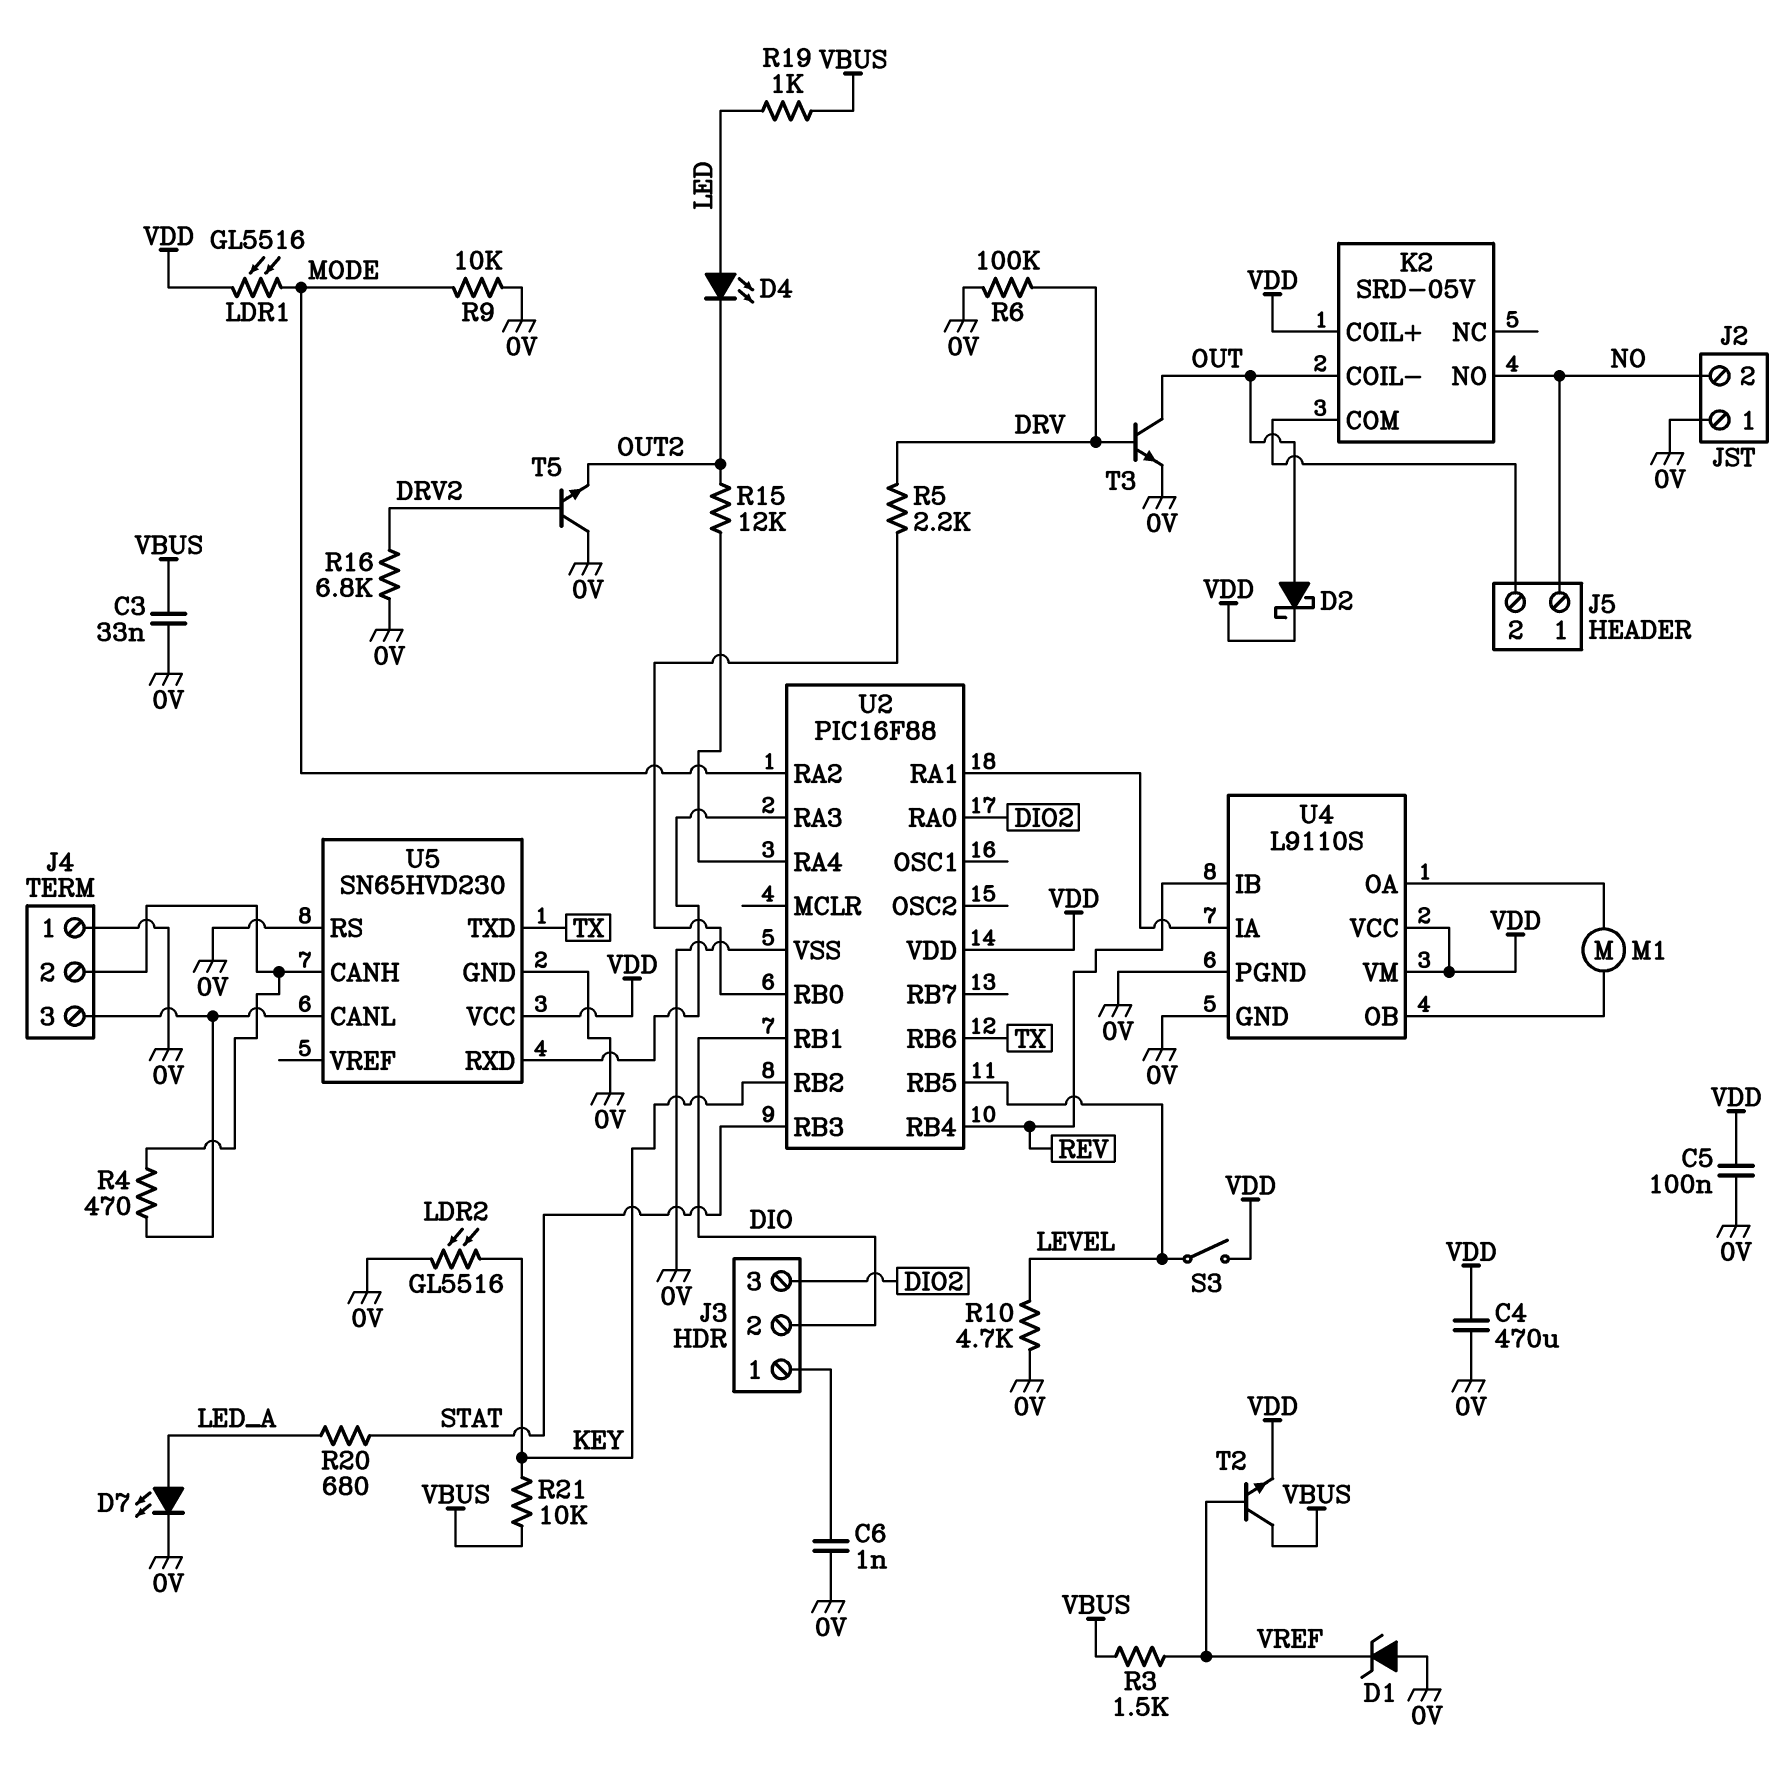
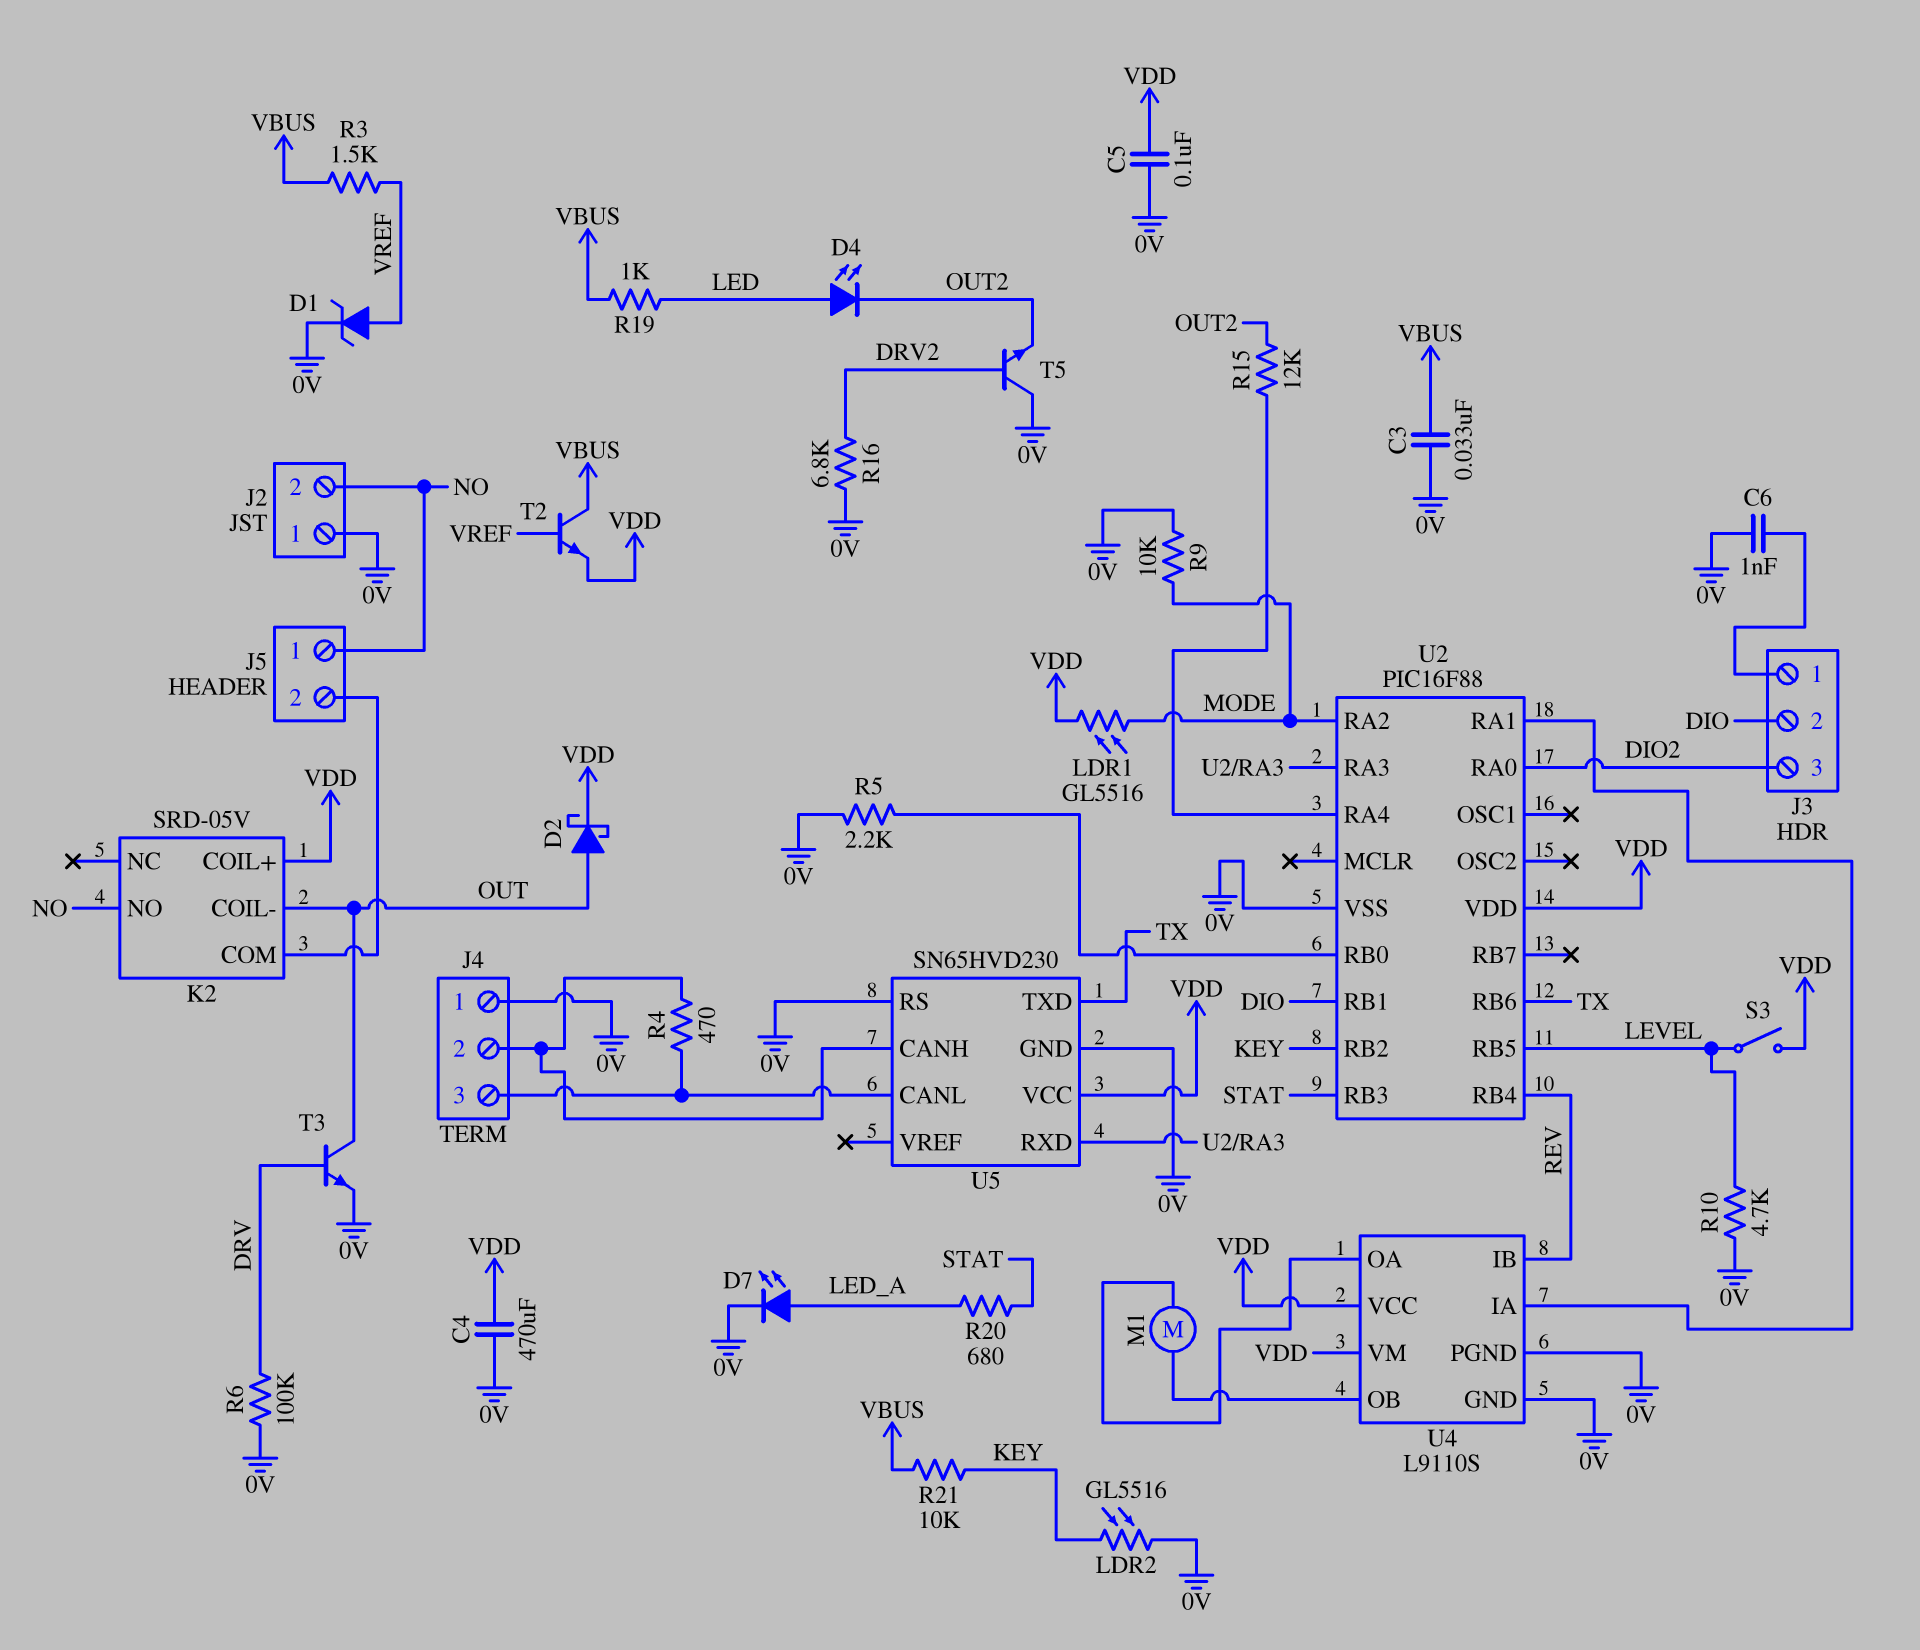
D1: zener (A 0V, K VREF) -> zener (A VREF, K 0V)
R5: 2.2k (DRV, U2/RB0) -> 2.2k (0V, U2/RB0)

